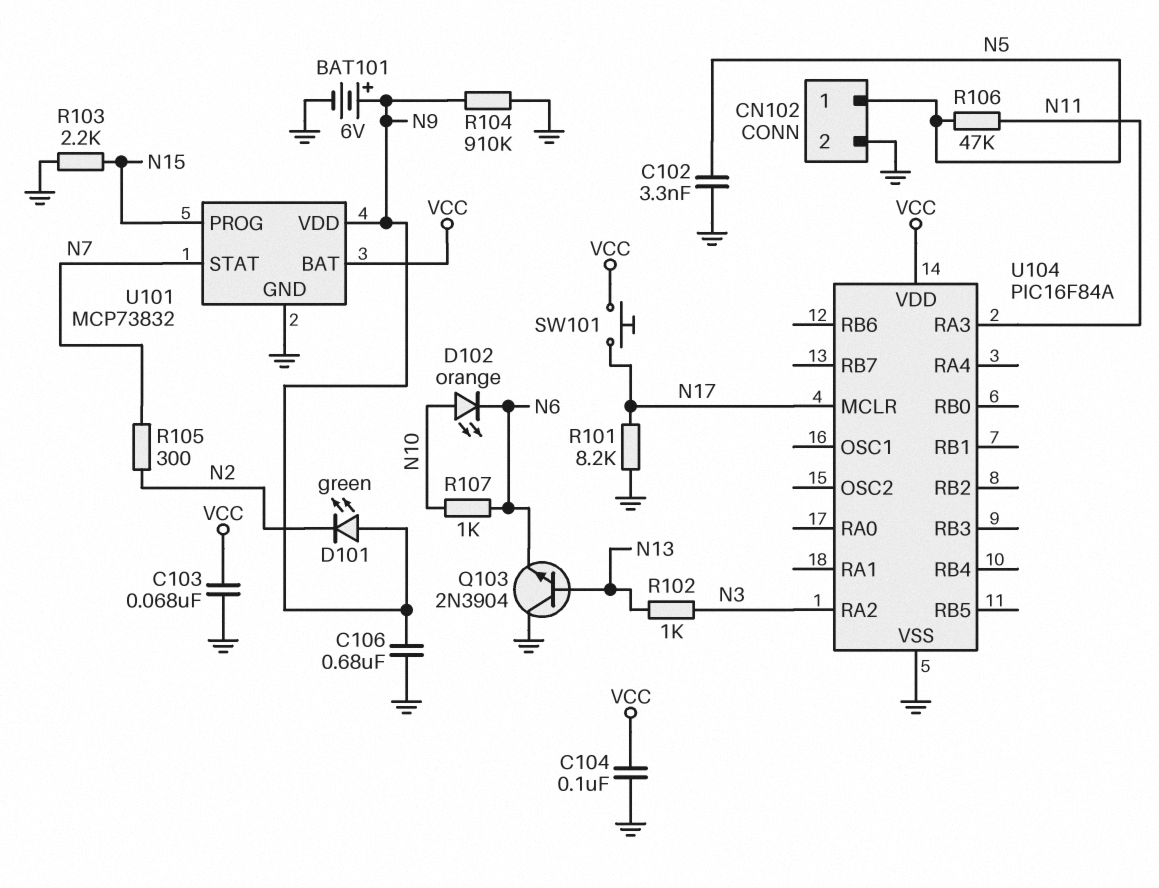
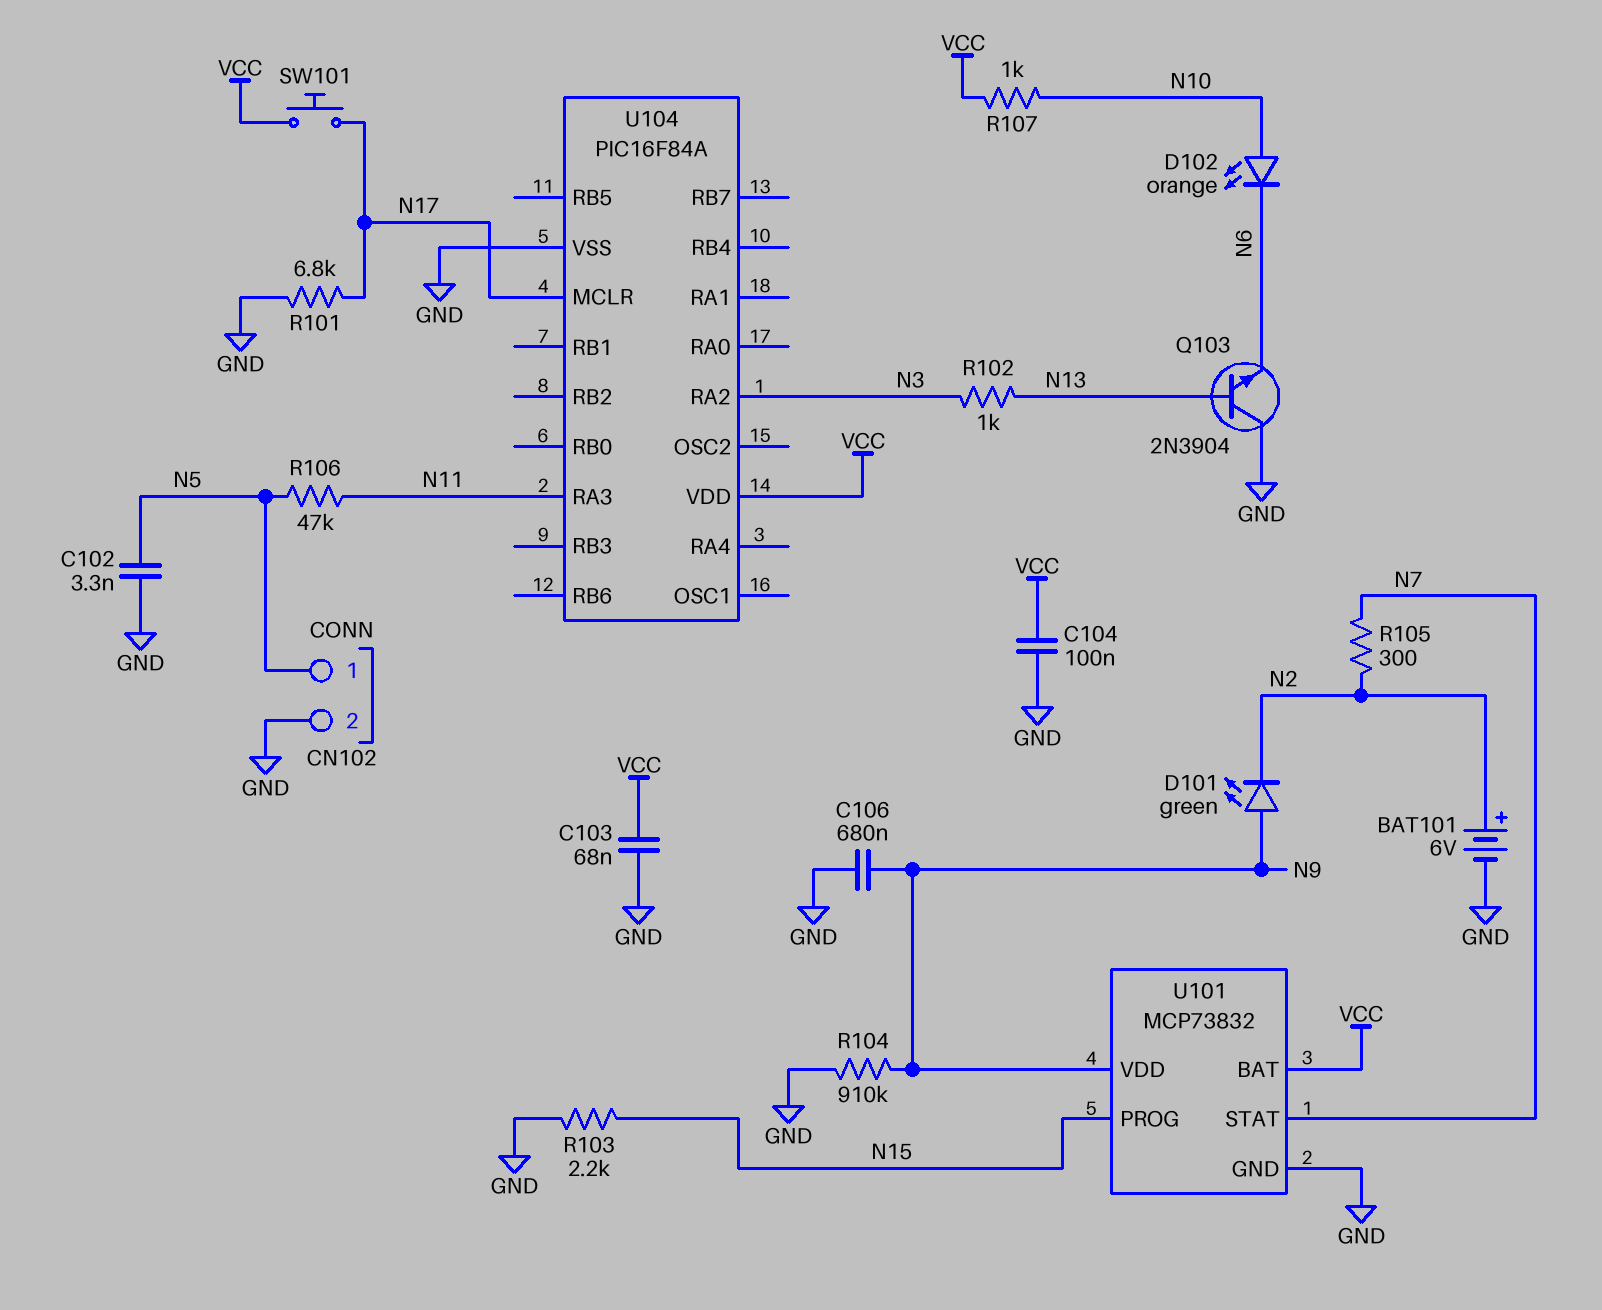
BAT101: 6V (plus N9, minus GND) -> 6V (plus N2, minus GND)
R101: 8.2k (GND, N17) -> 6.8k (GND, N17)
R107: 1k (N6, N10) -> 1k (N10, VCC)

